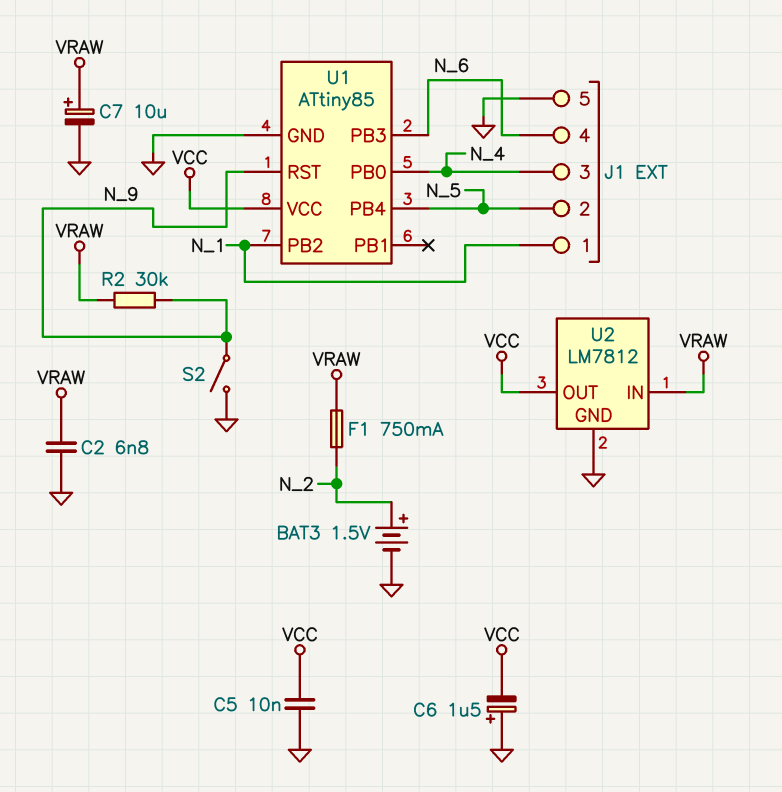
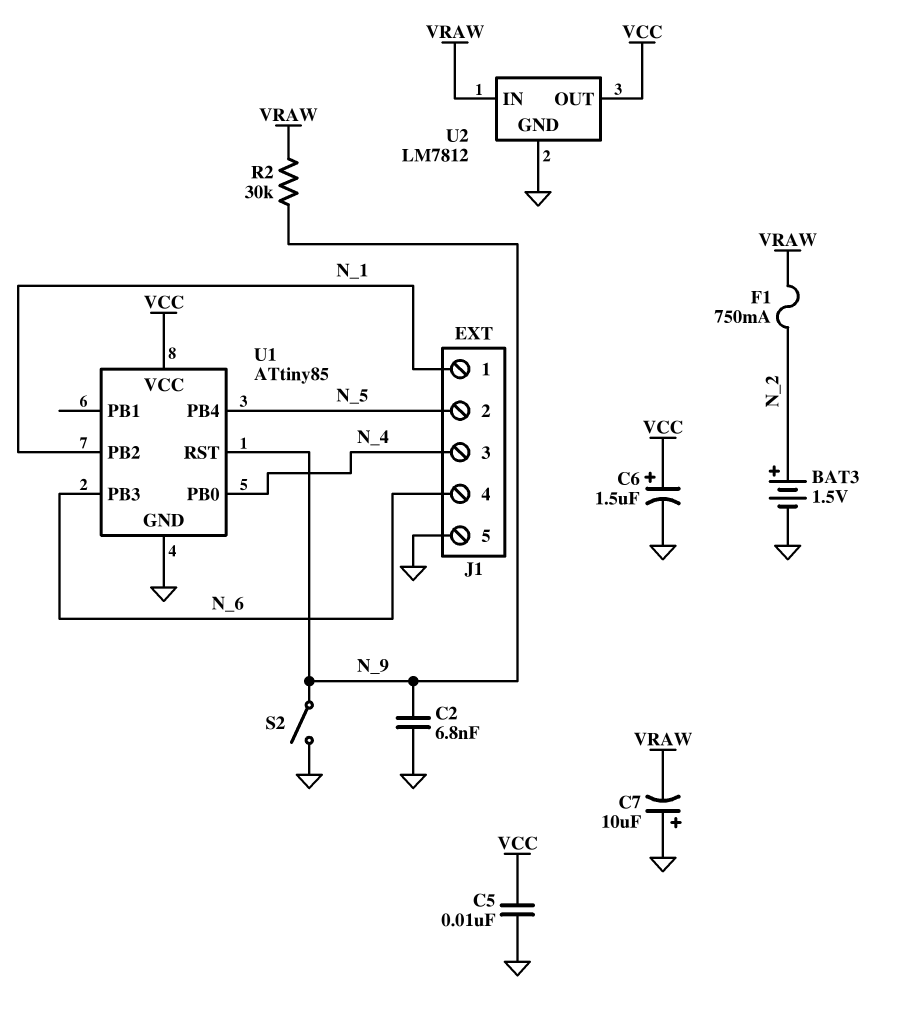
C2: 6.8nF (GND, VRAW) -> 6.8nF (GND, N_9)
C6: 1.5uF (plus GND, minus VCC) -> 1.5uF (plus VCC, minus GND)
C7: 10uF (plus VRAW, minus GND) -> 10uF (plus GND, minus VRAW)

